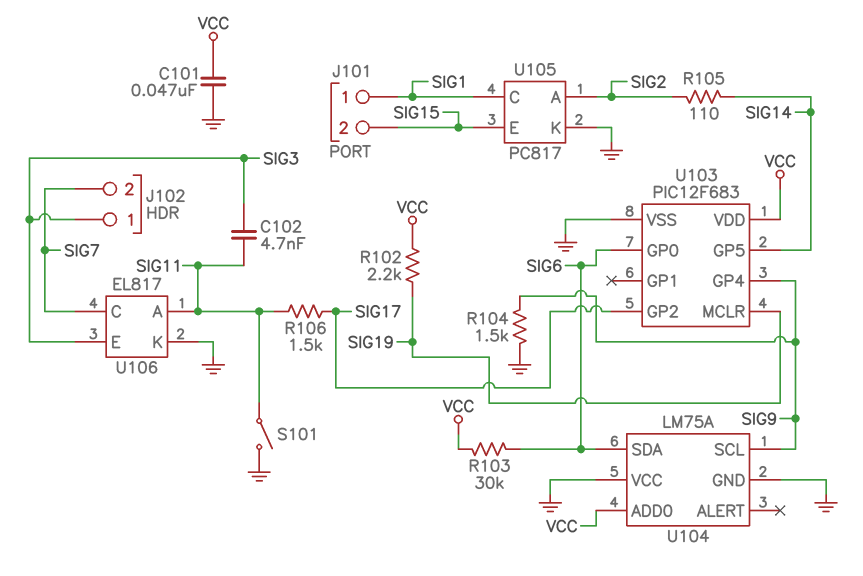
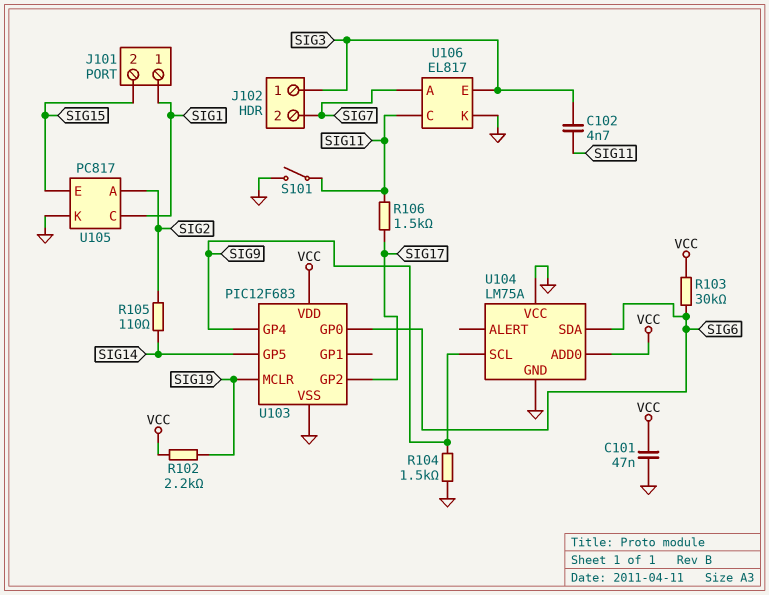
U106 pin A: SIG11 -> SIG7
U106 pin C: SIG7 -> SIG11

